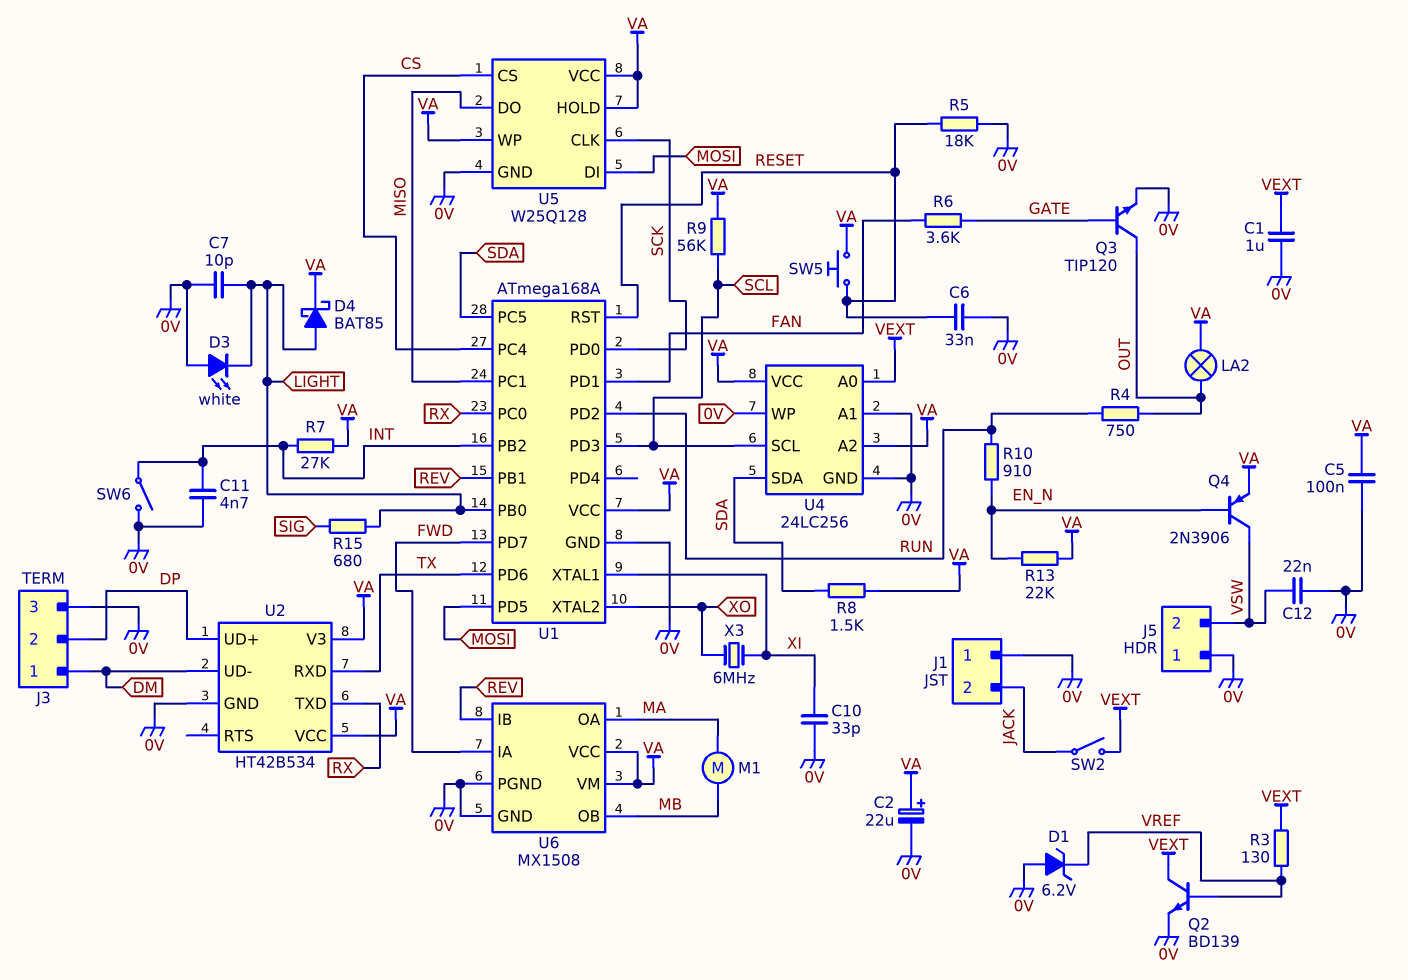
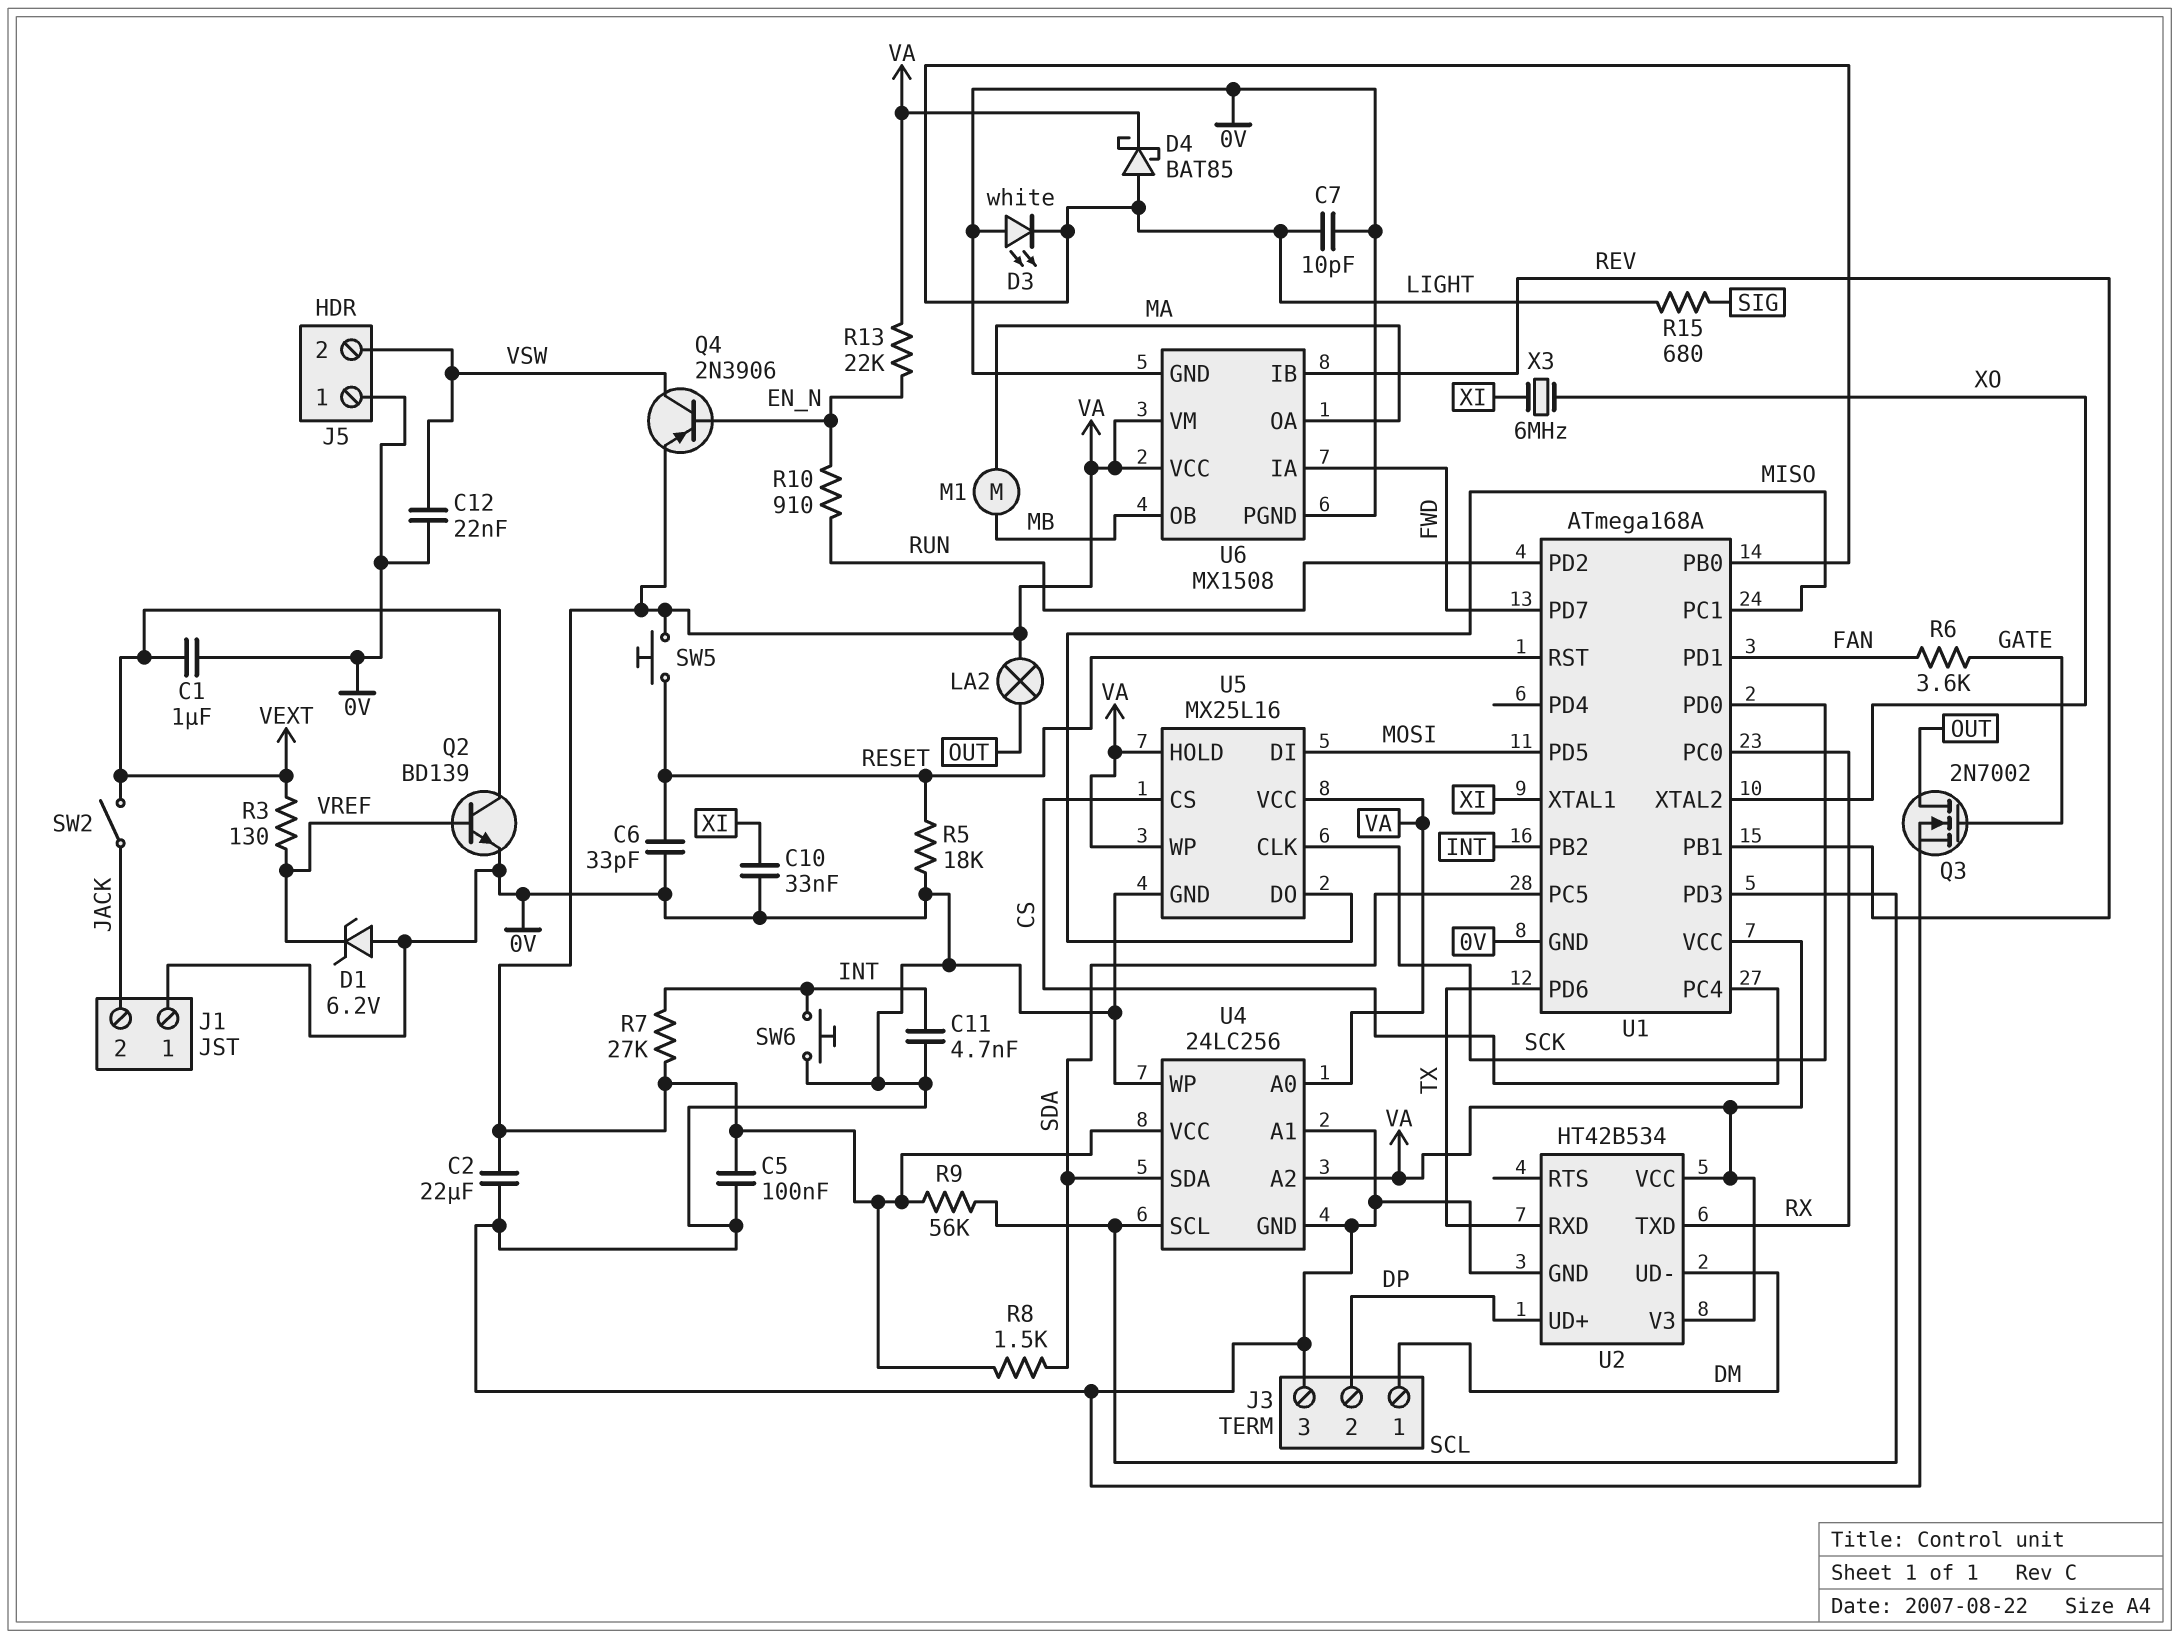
C2: 22uF (plus VA, minus 0V) -> 22uF (0V, VA)
C6: 33nF (0V, RESET) -> 33pF (0V, RESET)
C10: 33pF (0V, XI) -> 33nF (0V, XI)
Q3: NPN TIP120 (B GATE, C OUT, E 0V) -> NMOS 2N7002 (G GATE, D OUT, S 0V)
R4: 750 (OUT, RUN) -> none
SW6: switch (0V, INT) -> button (0V, INT)
U4 pin A0: VEXT -> VA
U5: W25Q128 -> MX25L16

